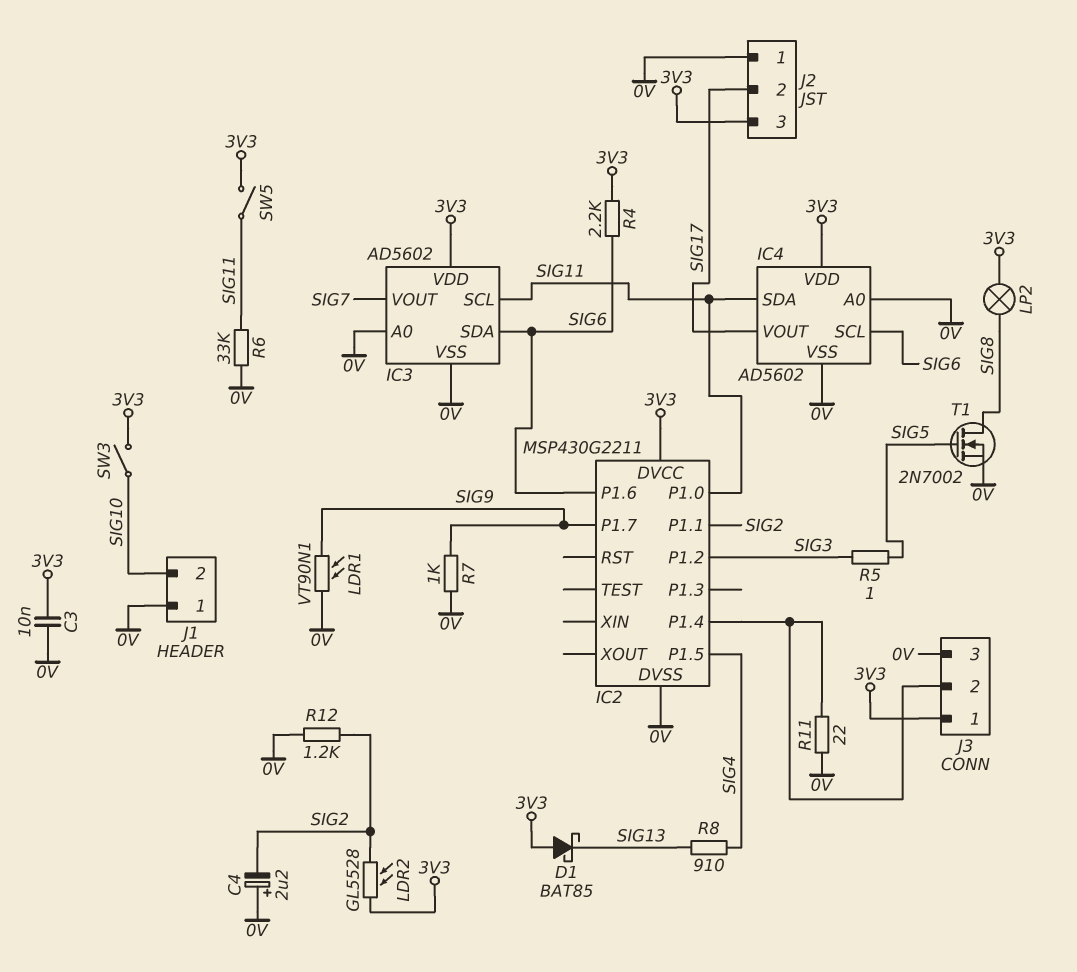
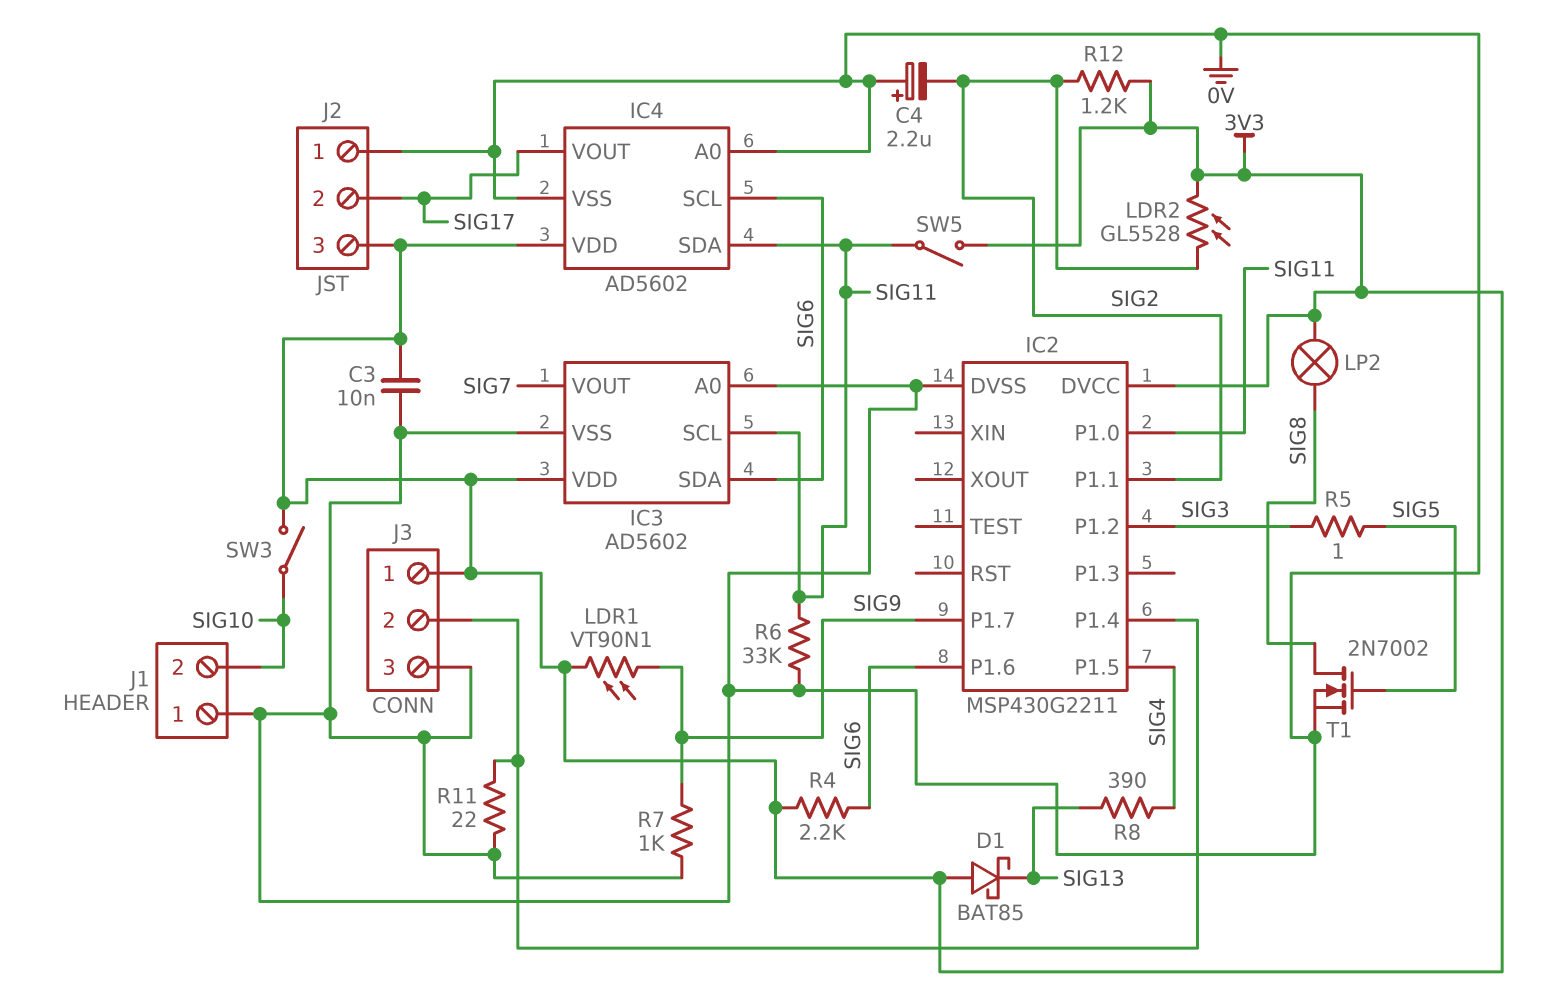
LDR1: VT90N1 (0V, SIG9) -> VT90N1 (3V3, SIG9)
R8: 910 (SIG4, SIG13) -> 390 (SIG4, SIG13)
R12: 1.2k (0V, SIG2) -> 1.2k (3V3, SIG2)

